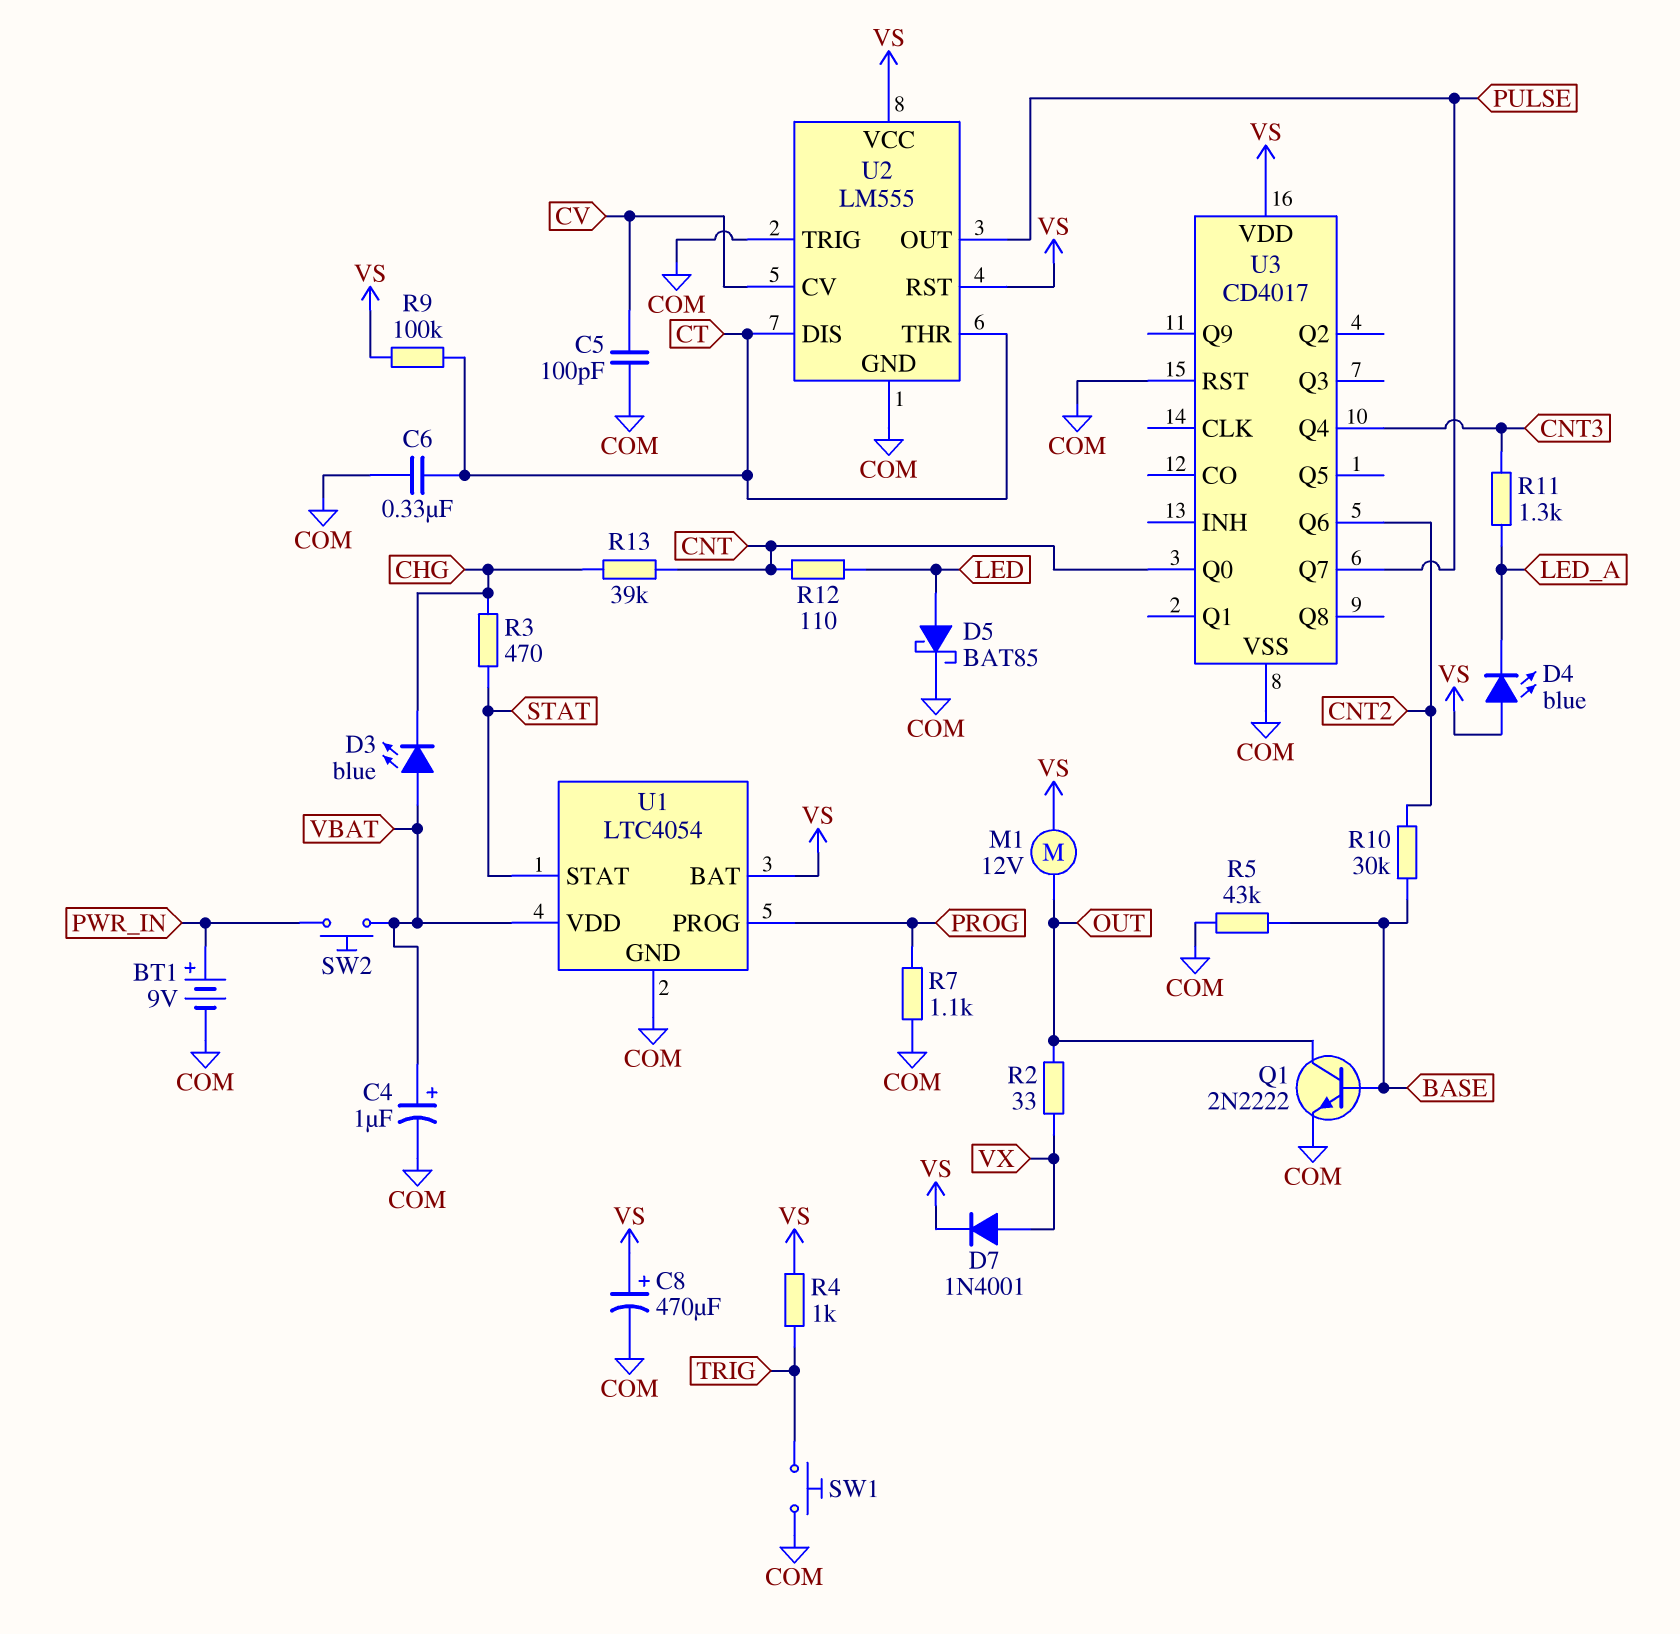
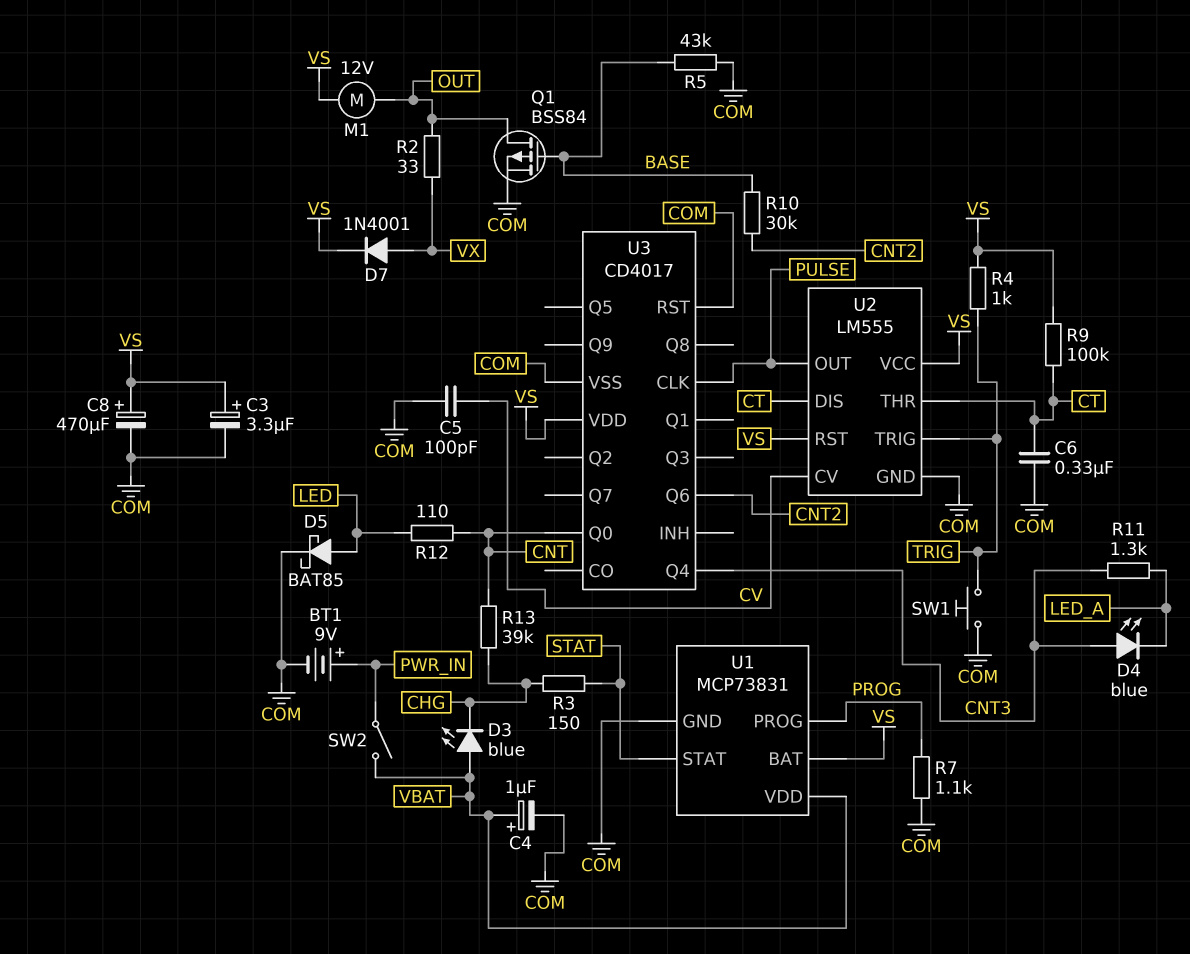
C3: none -> 3.3uF (plus VS, minus COM)
D4: LED blue (A VS, K LED_A) -> LED blue (A CNT3, K LED_A)
Q1: NPN 2N2222 (B BASE, C OUT, E COM) -> PMOS BSS84 (G BASE, D OUT, S COM)
R3: 470 (CHG, STAT) -> 150 (CHG, STAT)
SW2: button (PWR_IN, VBAT) -> switch (PWR_IN, VBAT)
U1: LTC4054 -> MCP73831
U2 pin TRIG: COM -> TRIG
U3 pin CLK: none -> PULSE
U3 pin Q7: PULSE -> none

